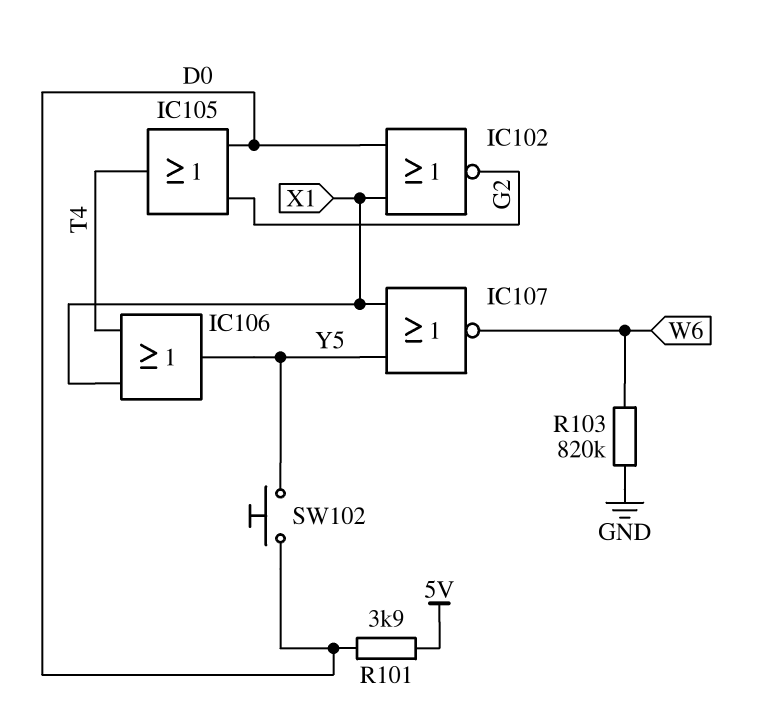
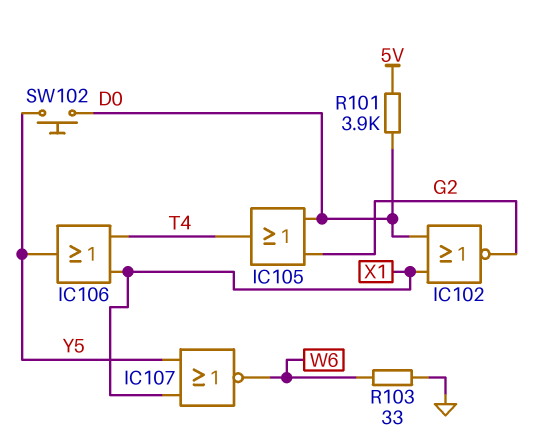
R103: 820k (GND, W6) -> 33 (GND, W6)

